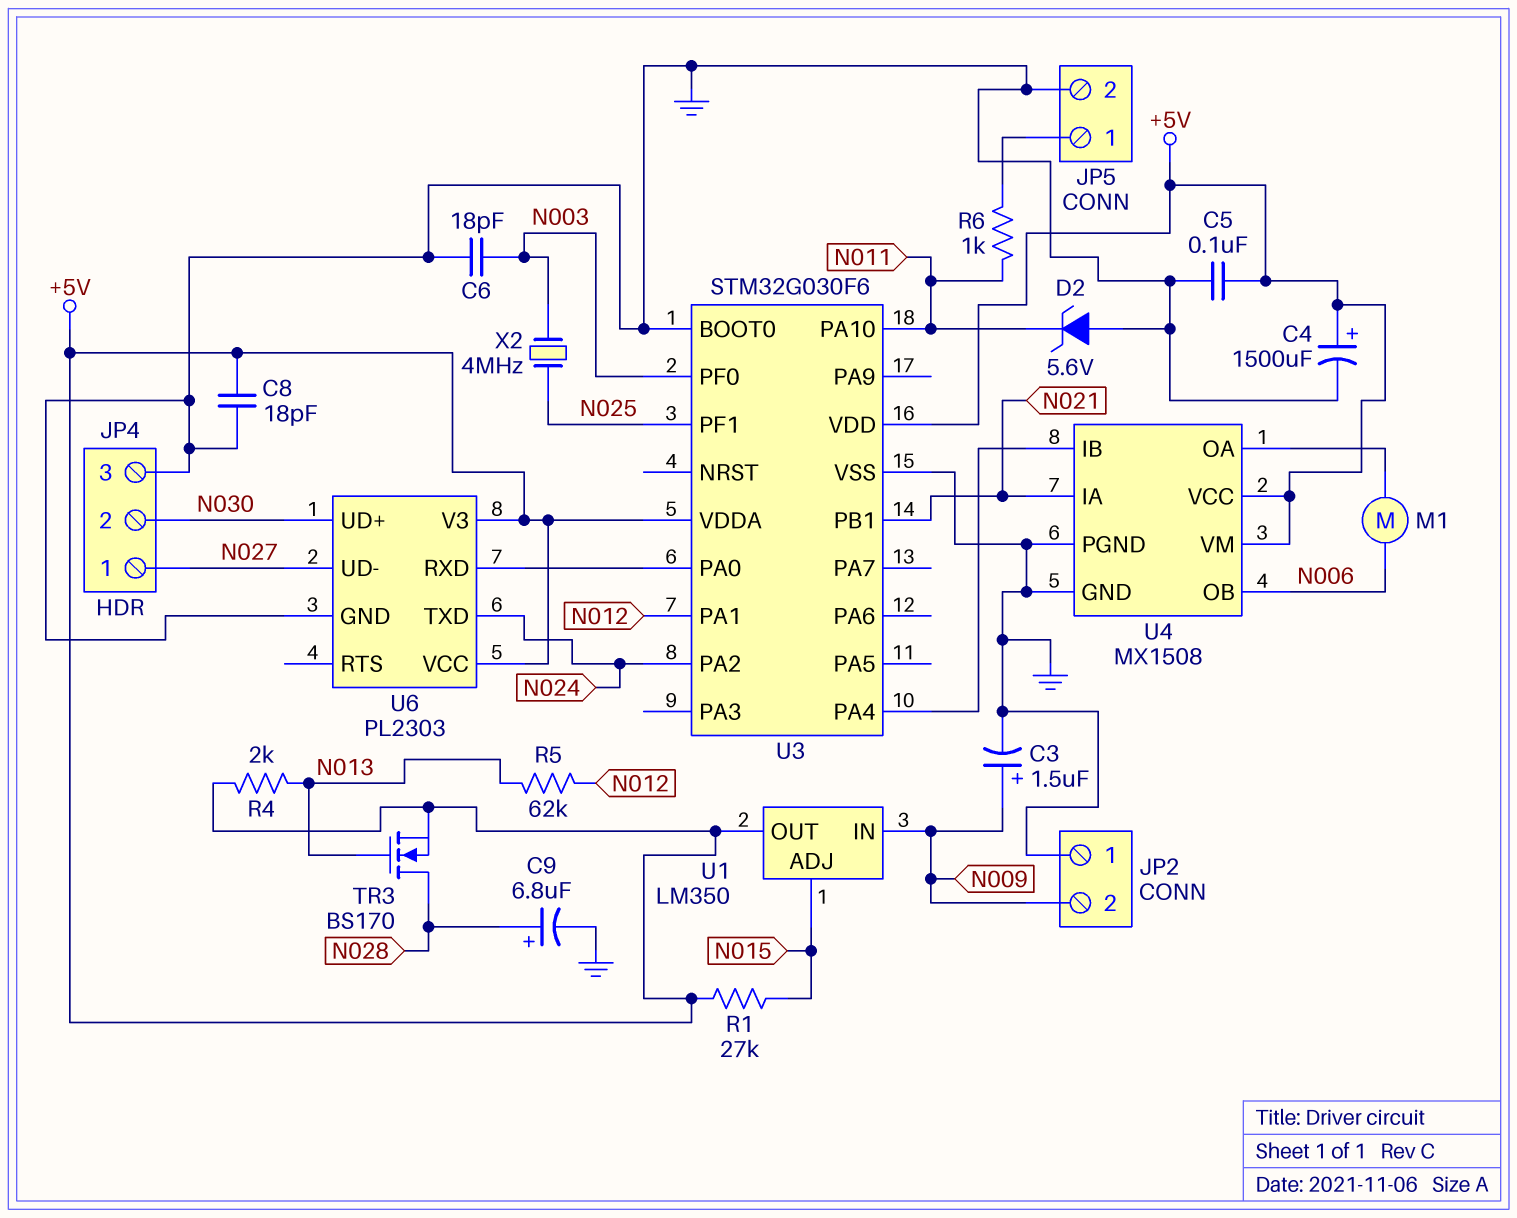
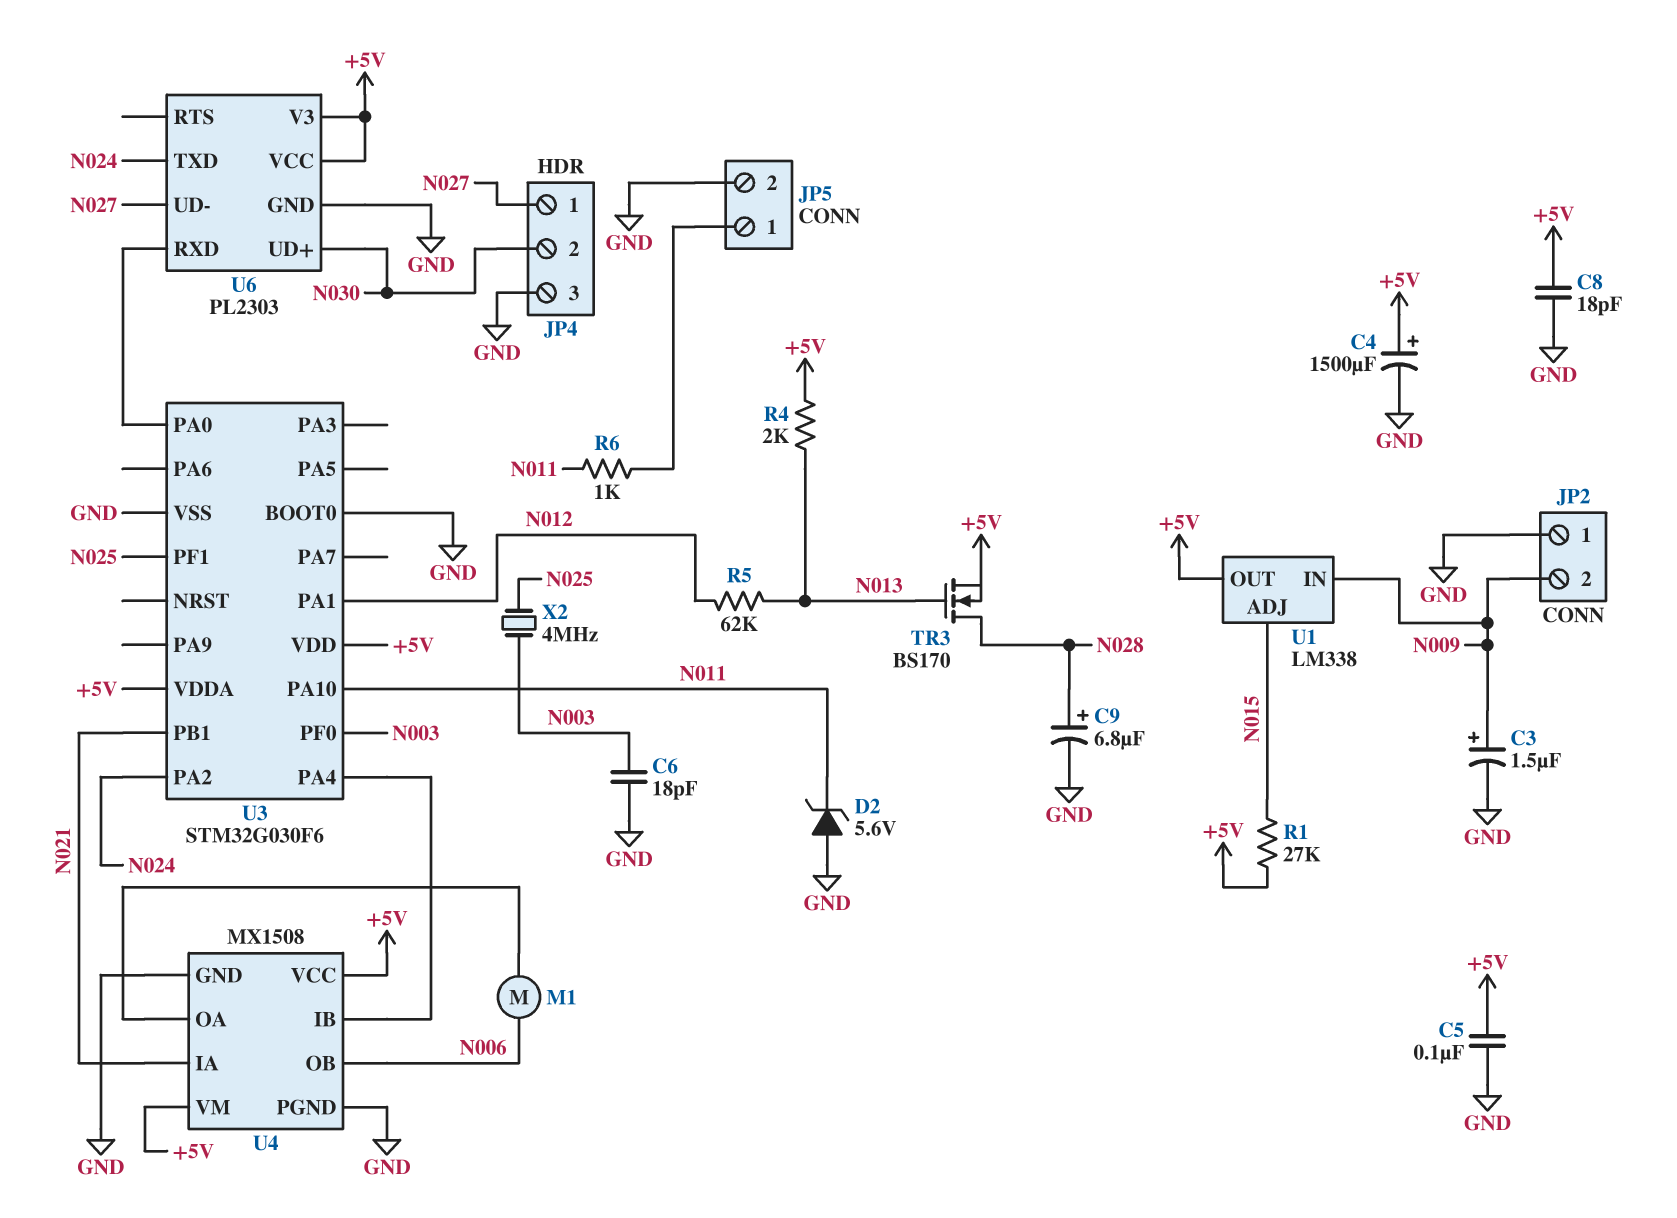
U1: LM350 -> LM338

